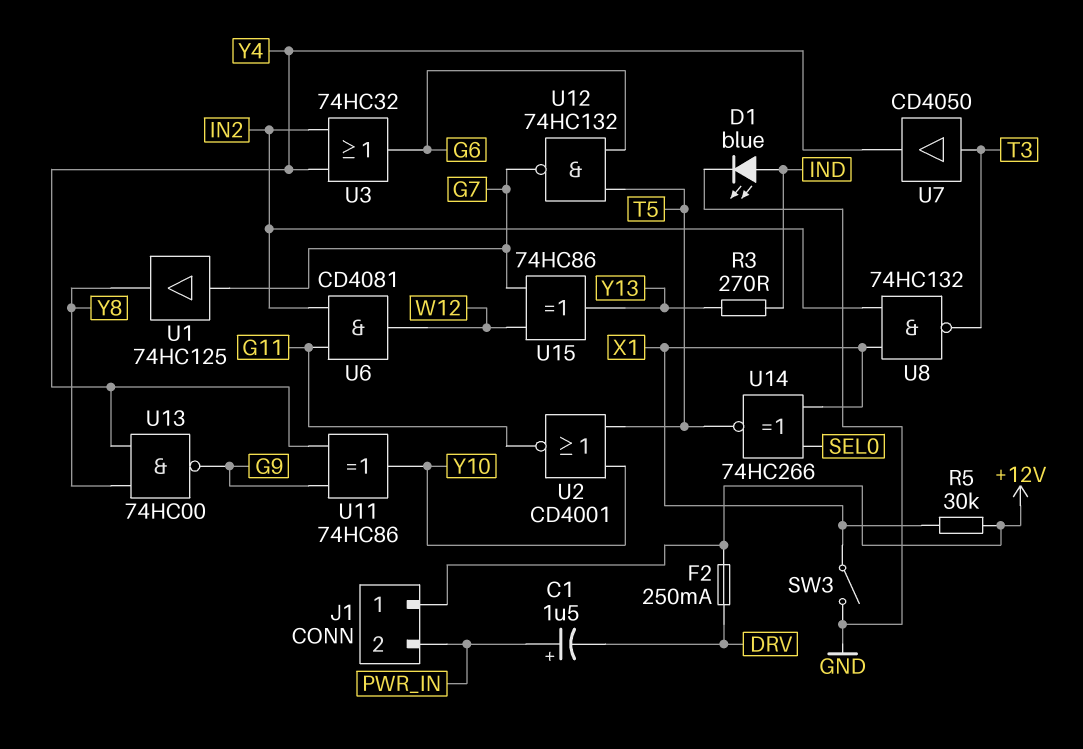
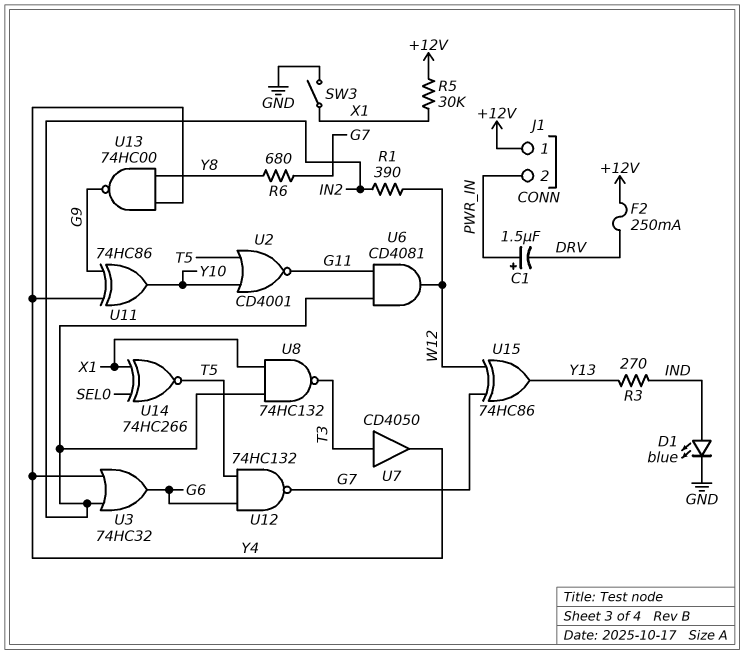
R1: none -> 390 (IN2, W12)
R6: none -> 680 (G7, Y8)
U1: buffer 74HC125 (in G7, out Y8) -> none

